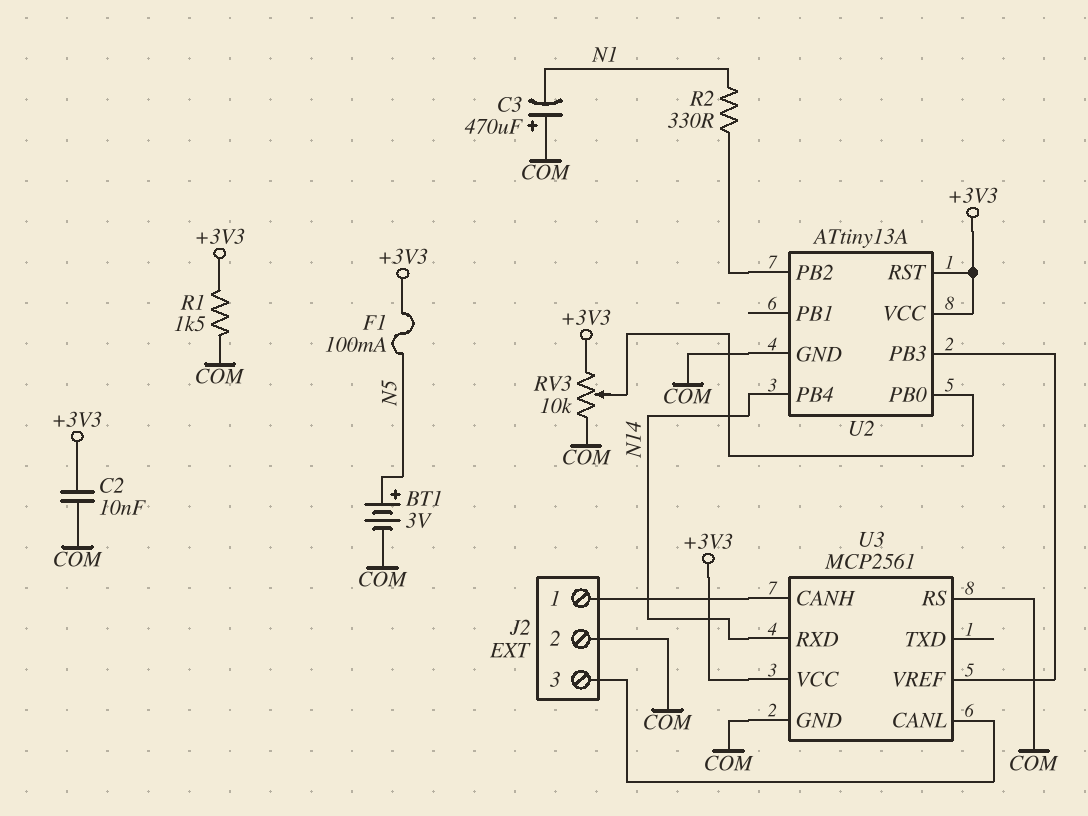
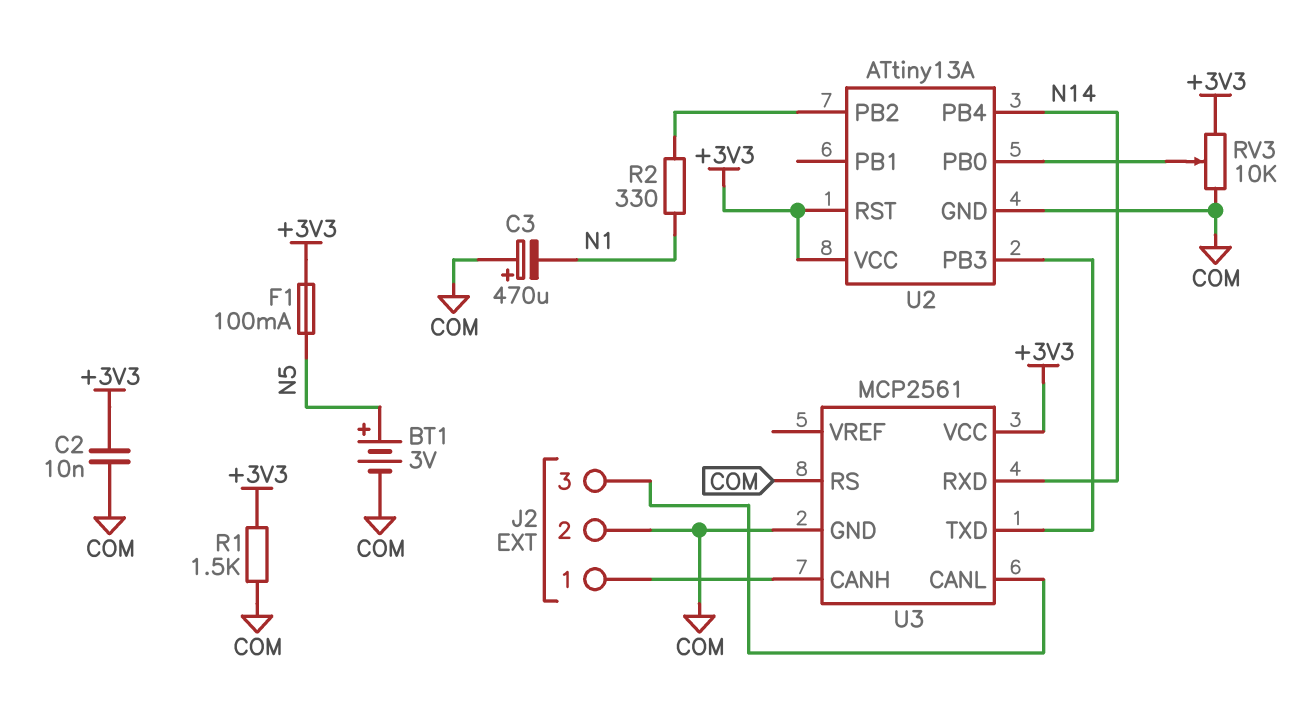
U3 pin TXD: none -> U2/PB3
U3 pin VREF: U2/PB3 -> none

